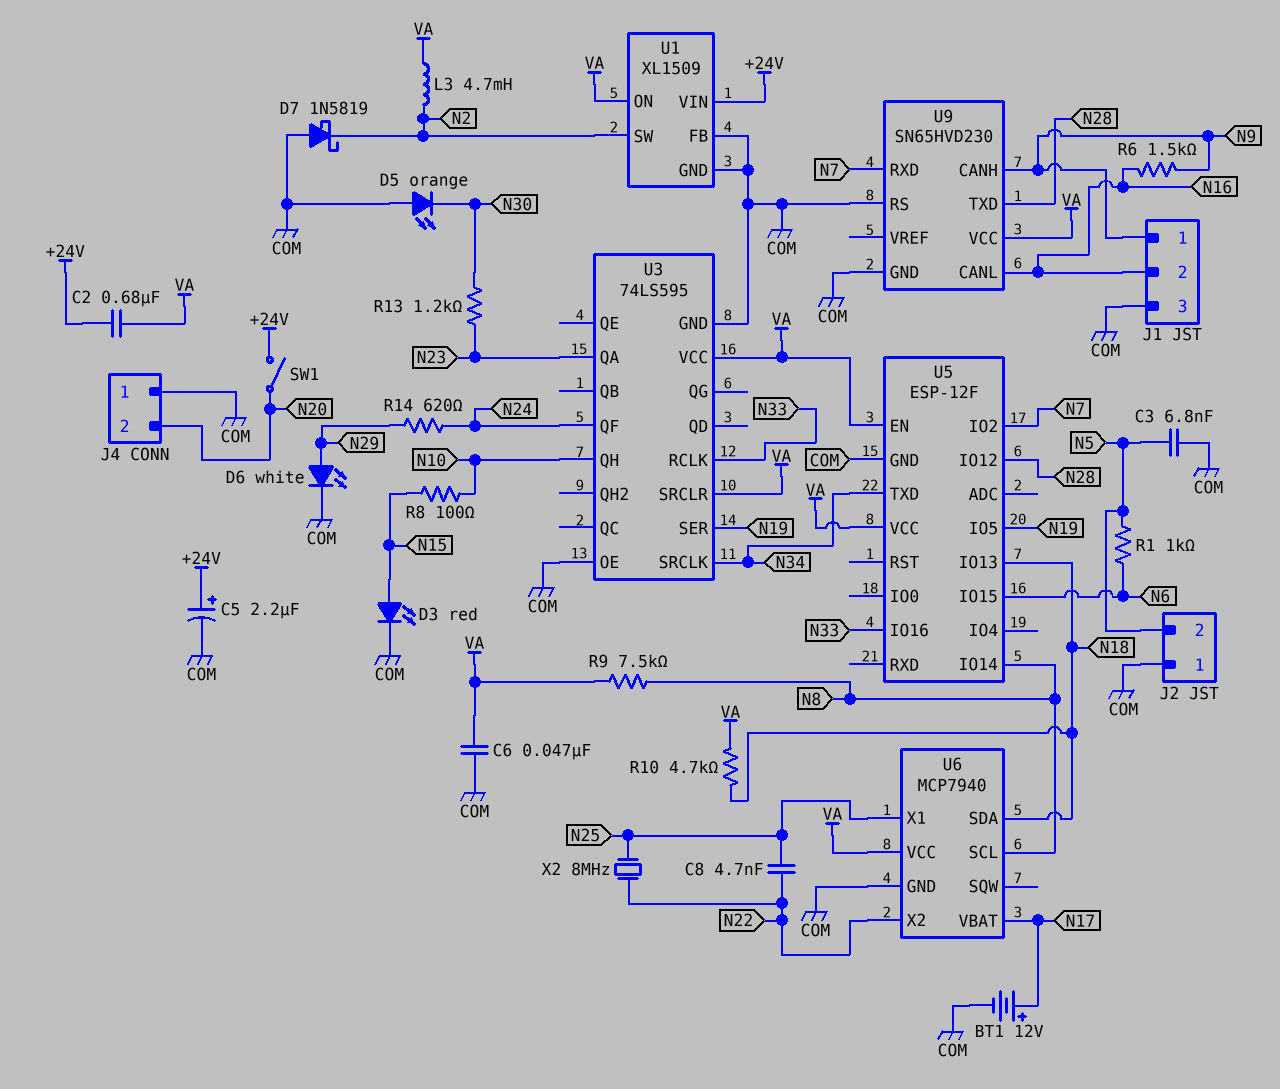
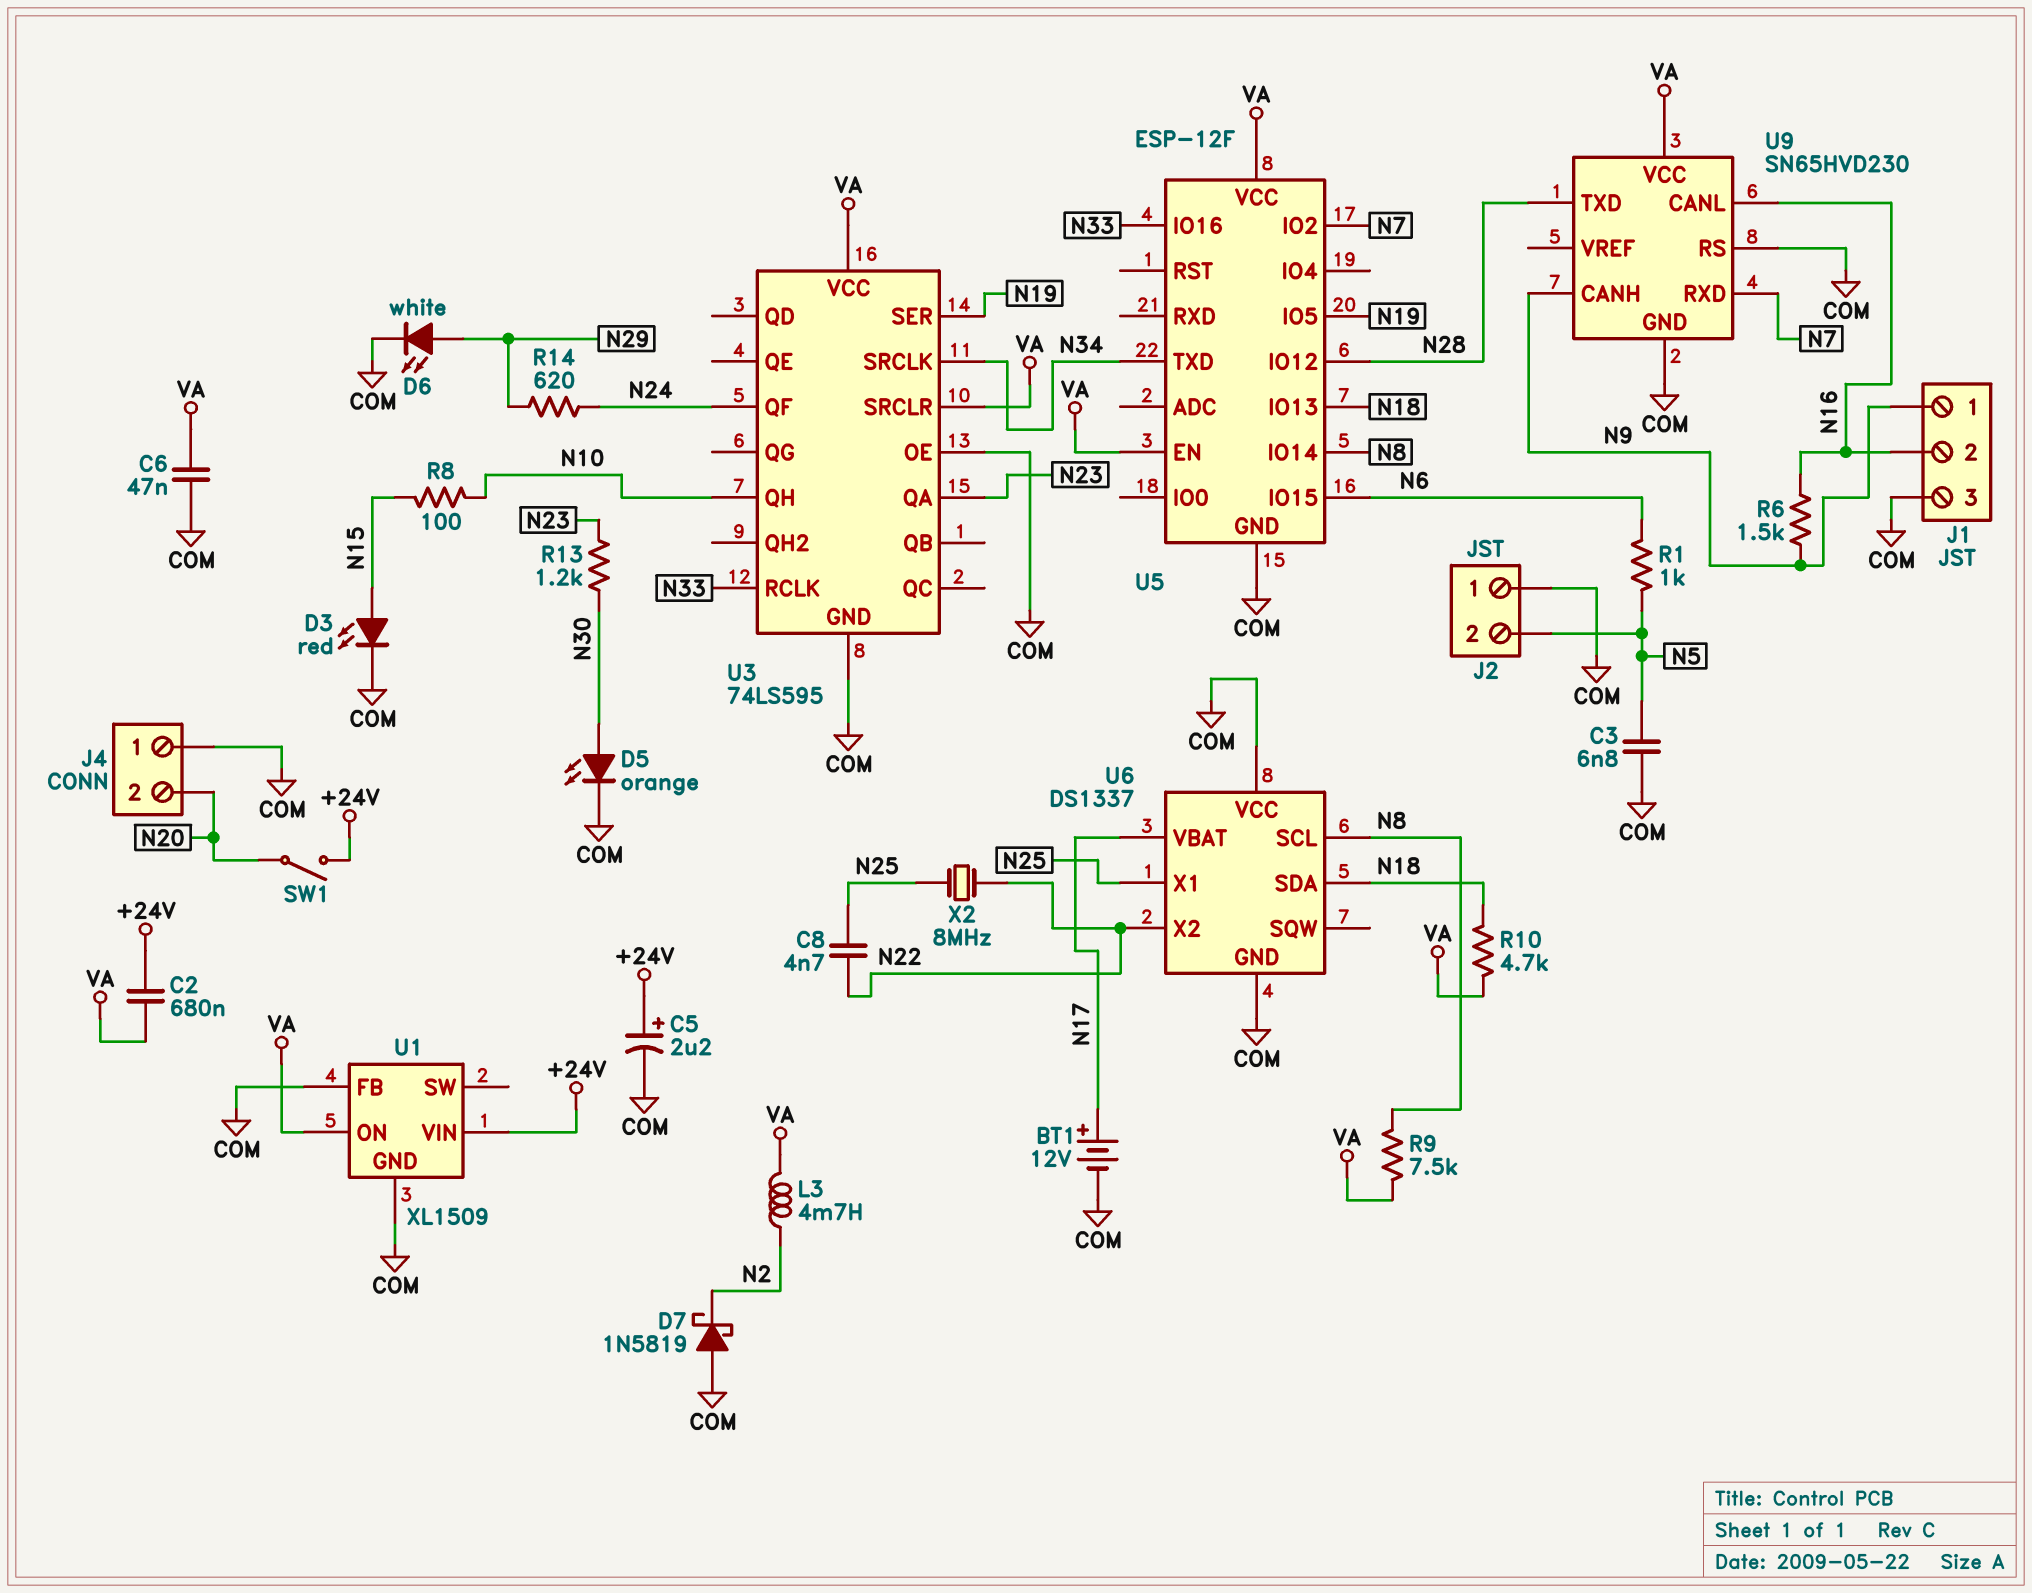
D5: LED orange (A COM, K N30) -> LED orange (A N30, K COM)
U1 pin SW: N2 -> none
U6: MCP7940 -> DS1337
U6 pin VCC: VA -> COM

